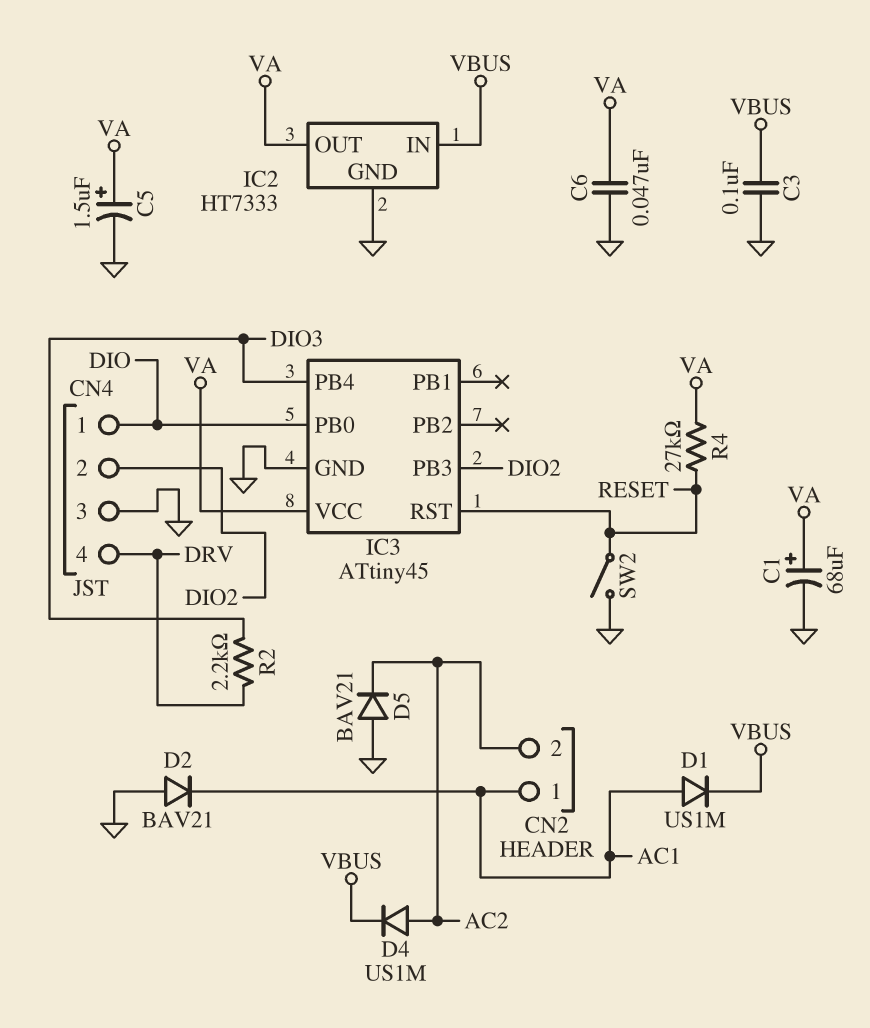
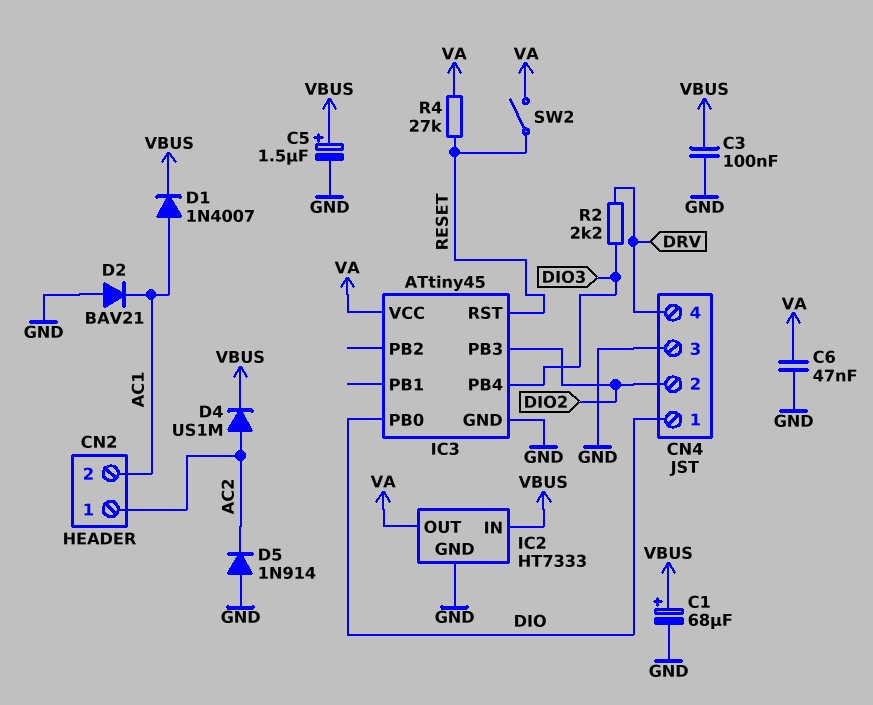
C1: 68uF (plus VA, minus GND) -> 68uF (plus VBUS, minus GND)
C5: 1.5uF (plus VA, minus GND) -> 1.5uF (plus VBUS, minus GND)
CN2 pin 1: AC1 -> AC2
CN2 pin 2: AC2 -> AC1
D1: diode US1M (A AC1, K VBUS) -> diode 1N4007 (A AC1, K VBUS)
D5: diode BAV21 (A GND, K AC2) -> diode 1N914 (A GND, K AC2)
SW2: switch (GND, RESET) -> switch (RESET, VA)

